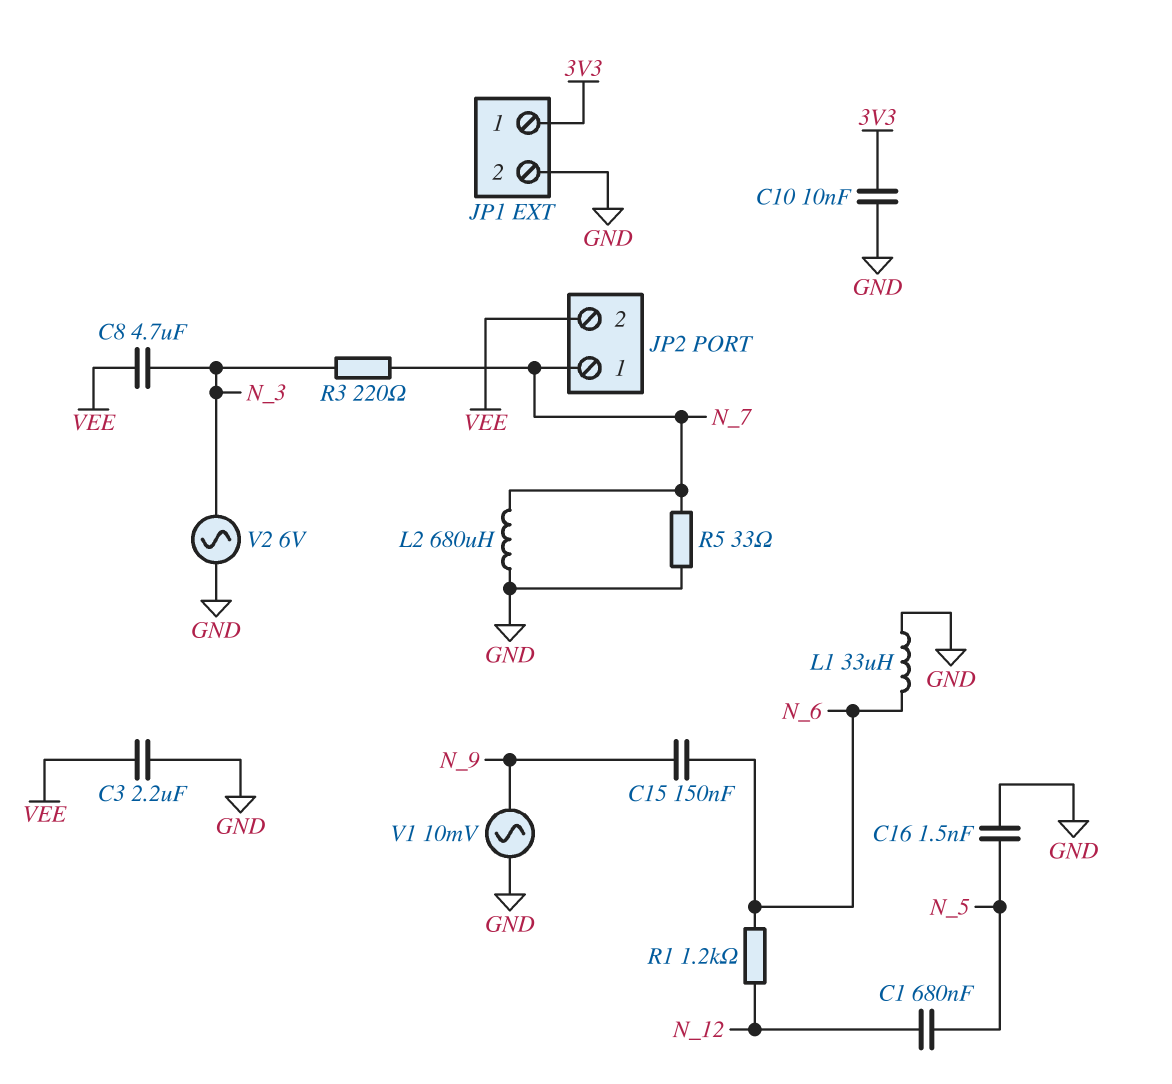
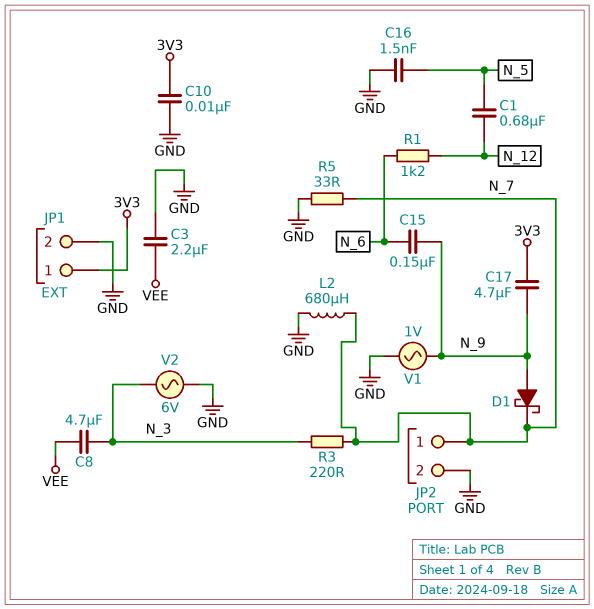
C17: none -> 4.7uF (3V3, N_9)
D1: none -> schottky (A N_9, K N_7)
JP2 pin 2: VEE -> GND
L1: 33uH (GND, N_6) -> none
V1: AC 10mV (GND, N_9) -> AC 1V (GND, N_9)

